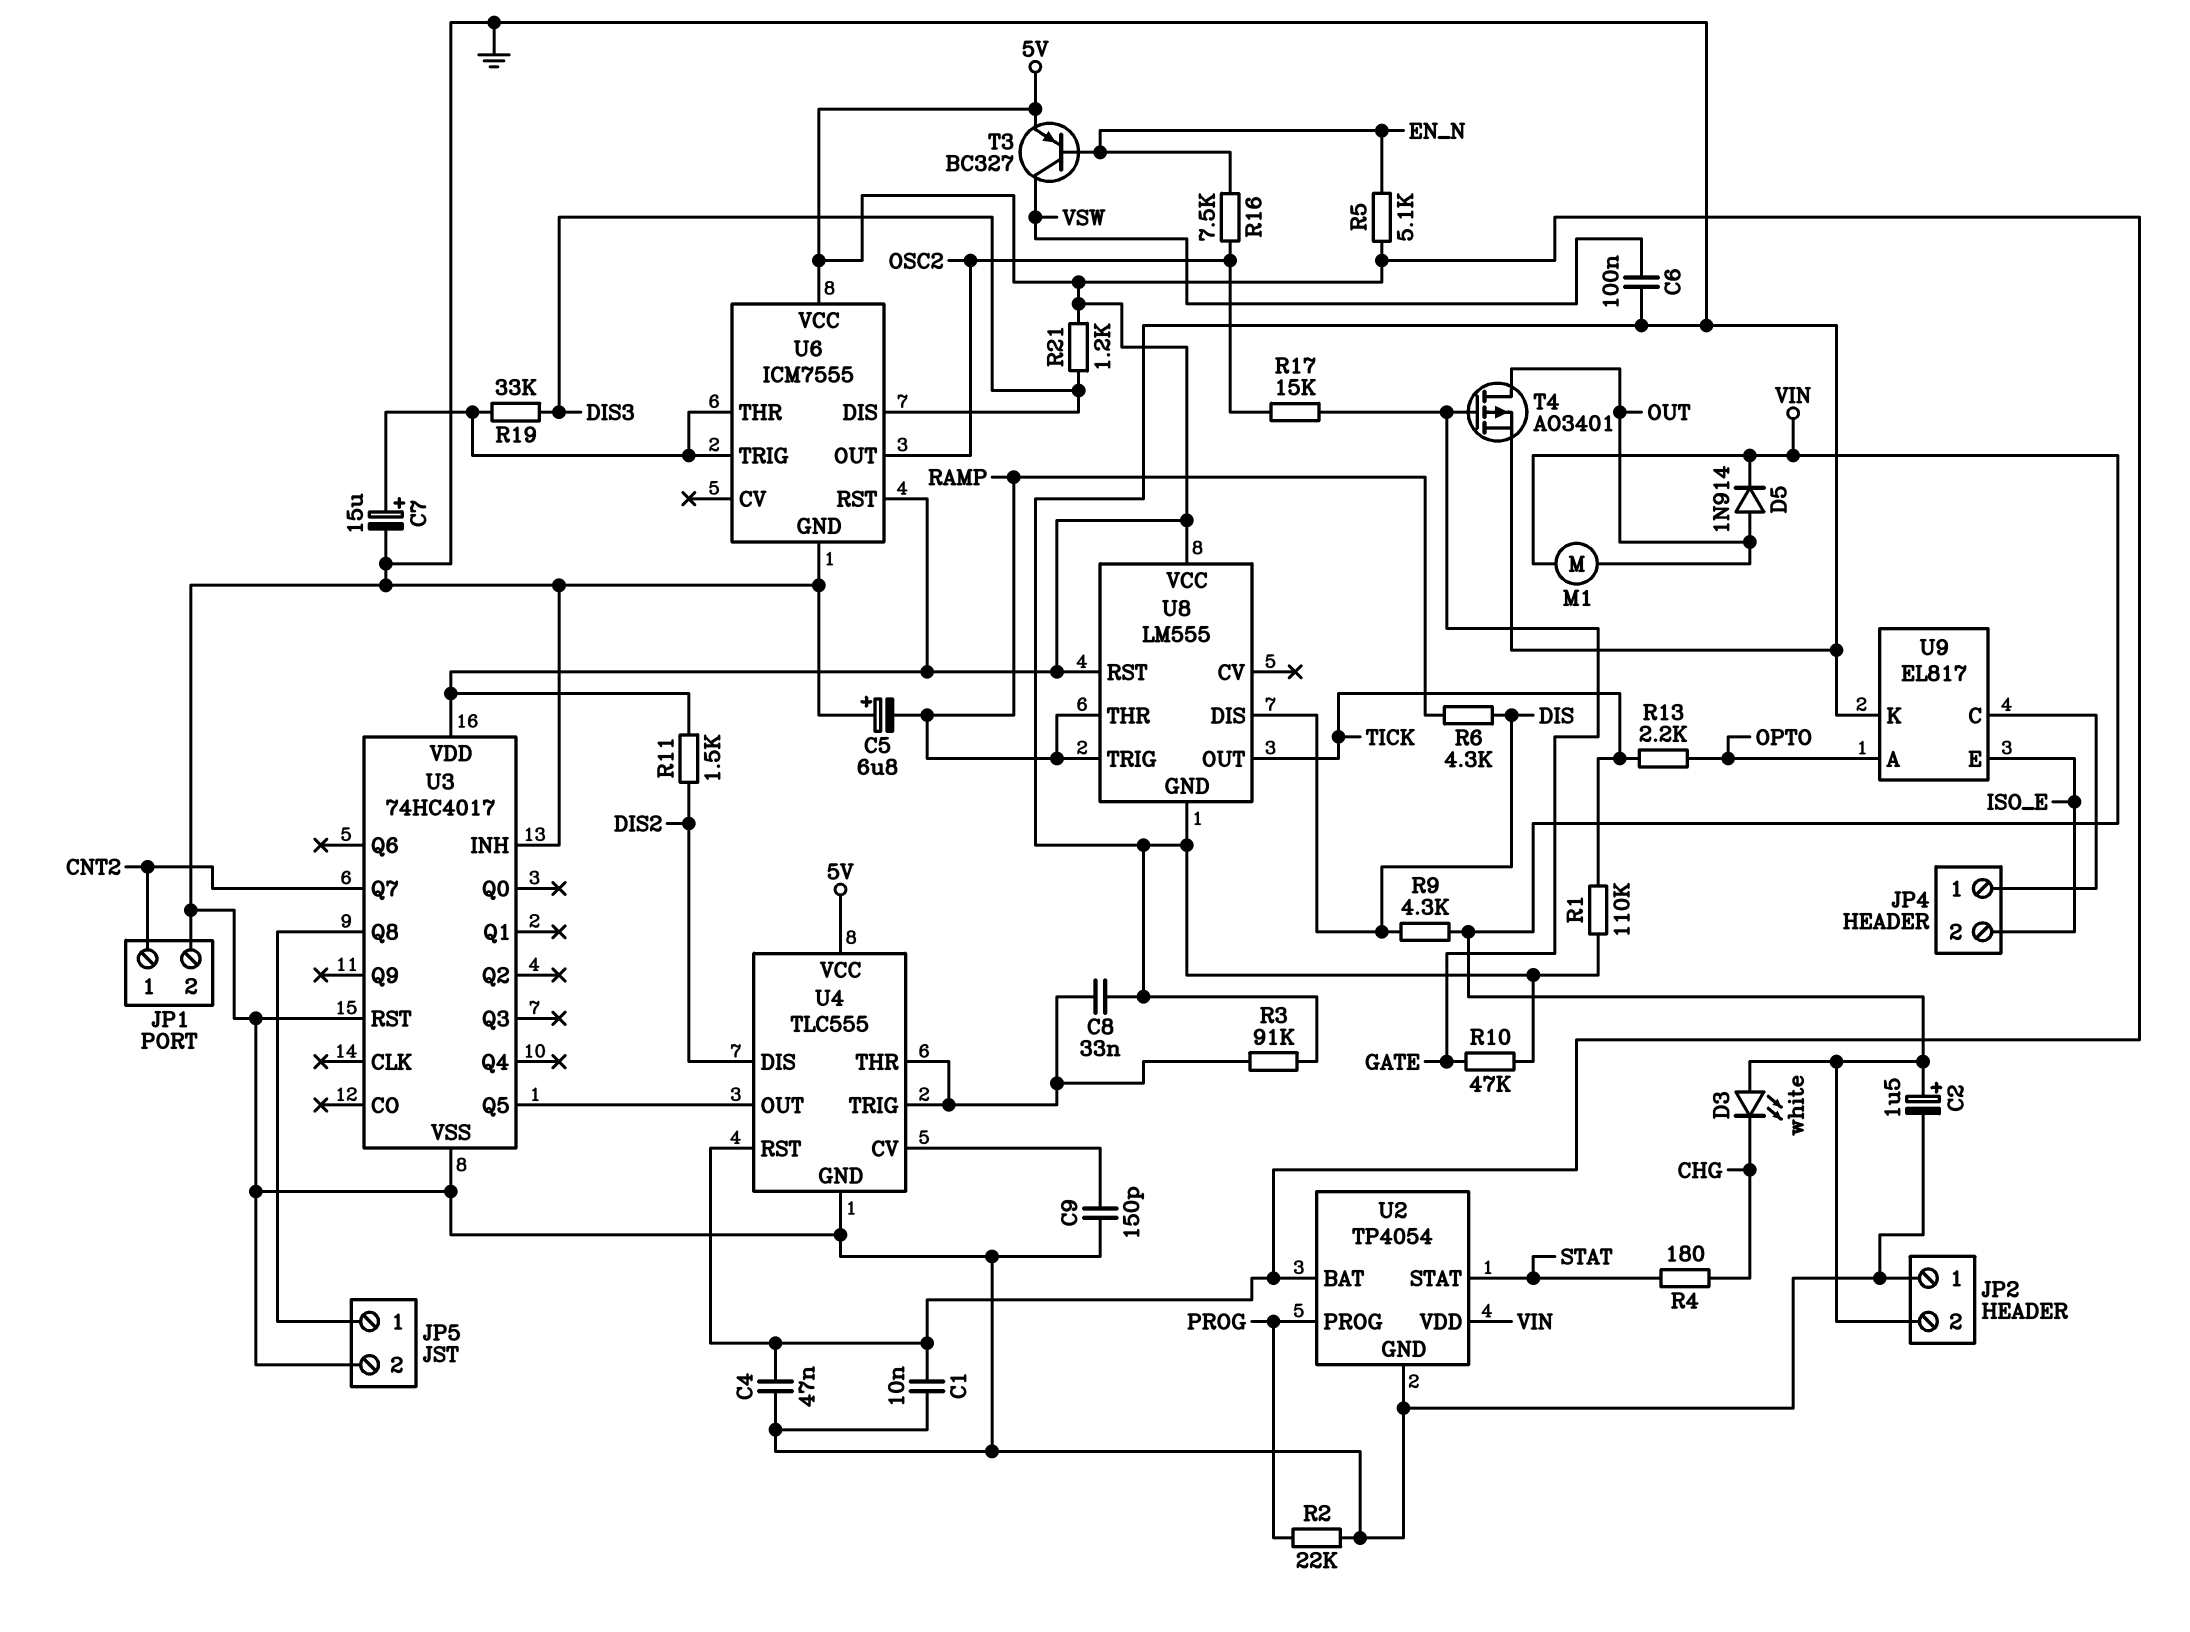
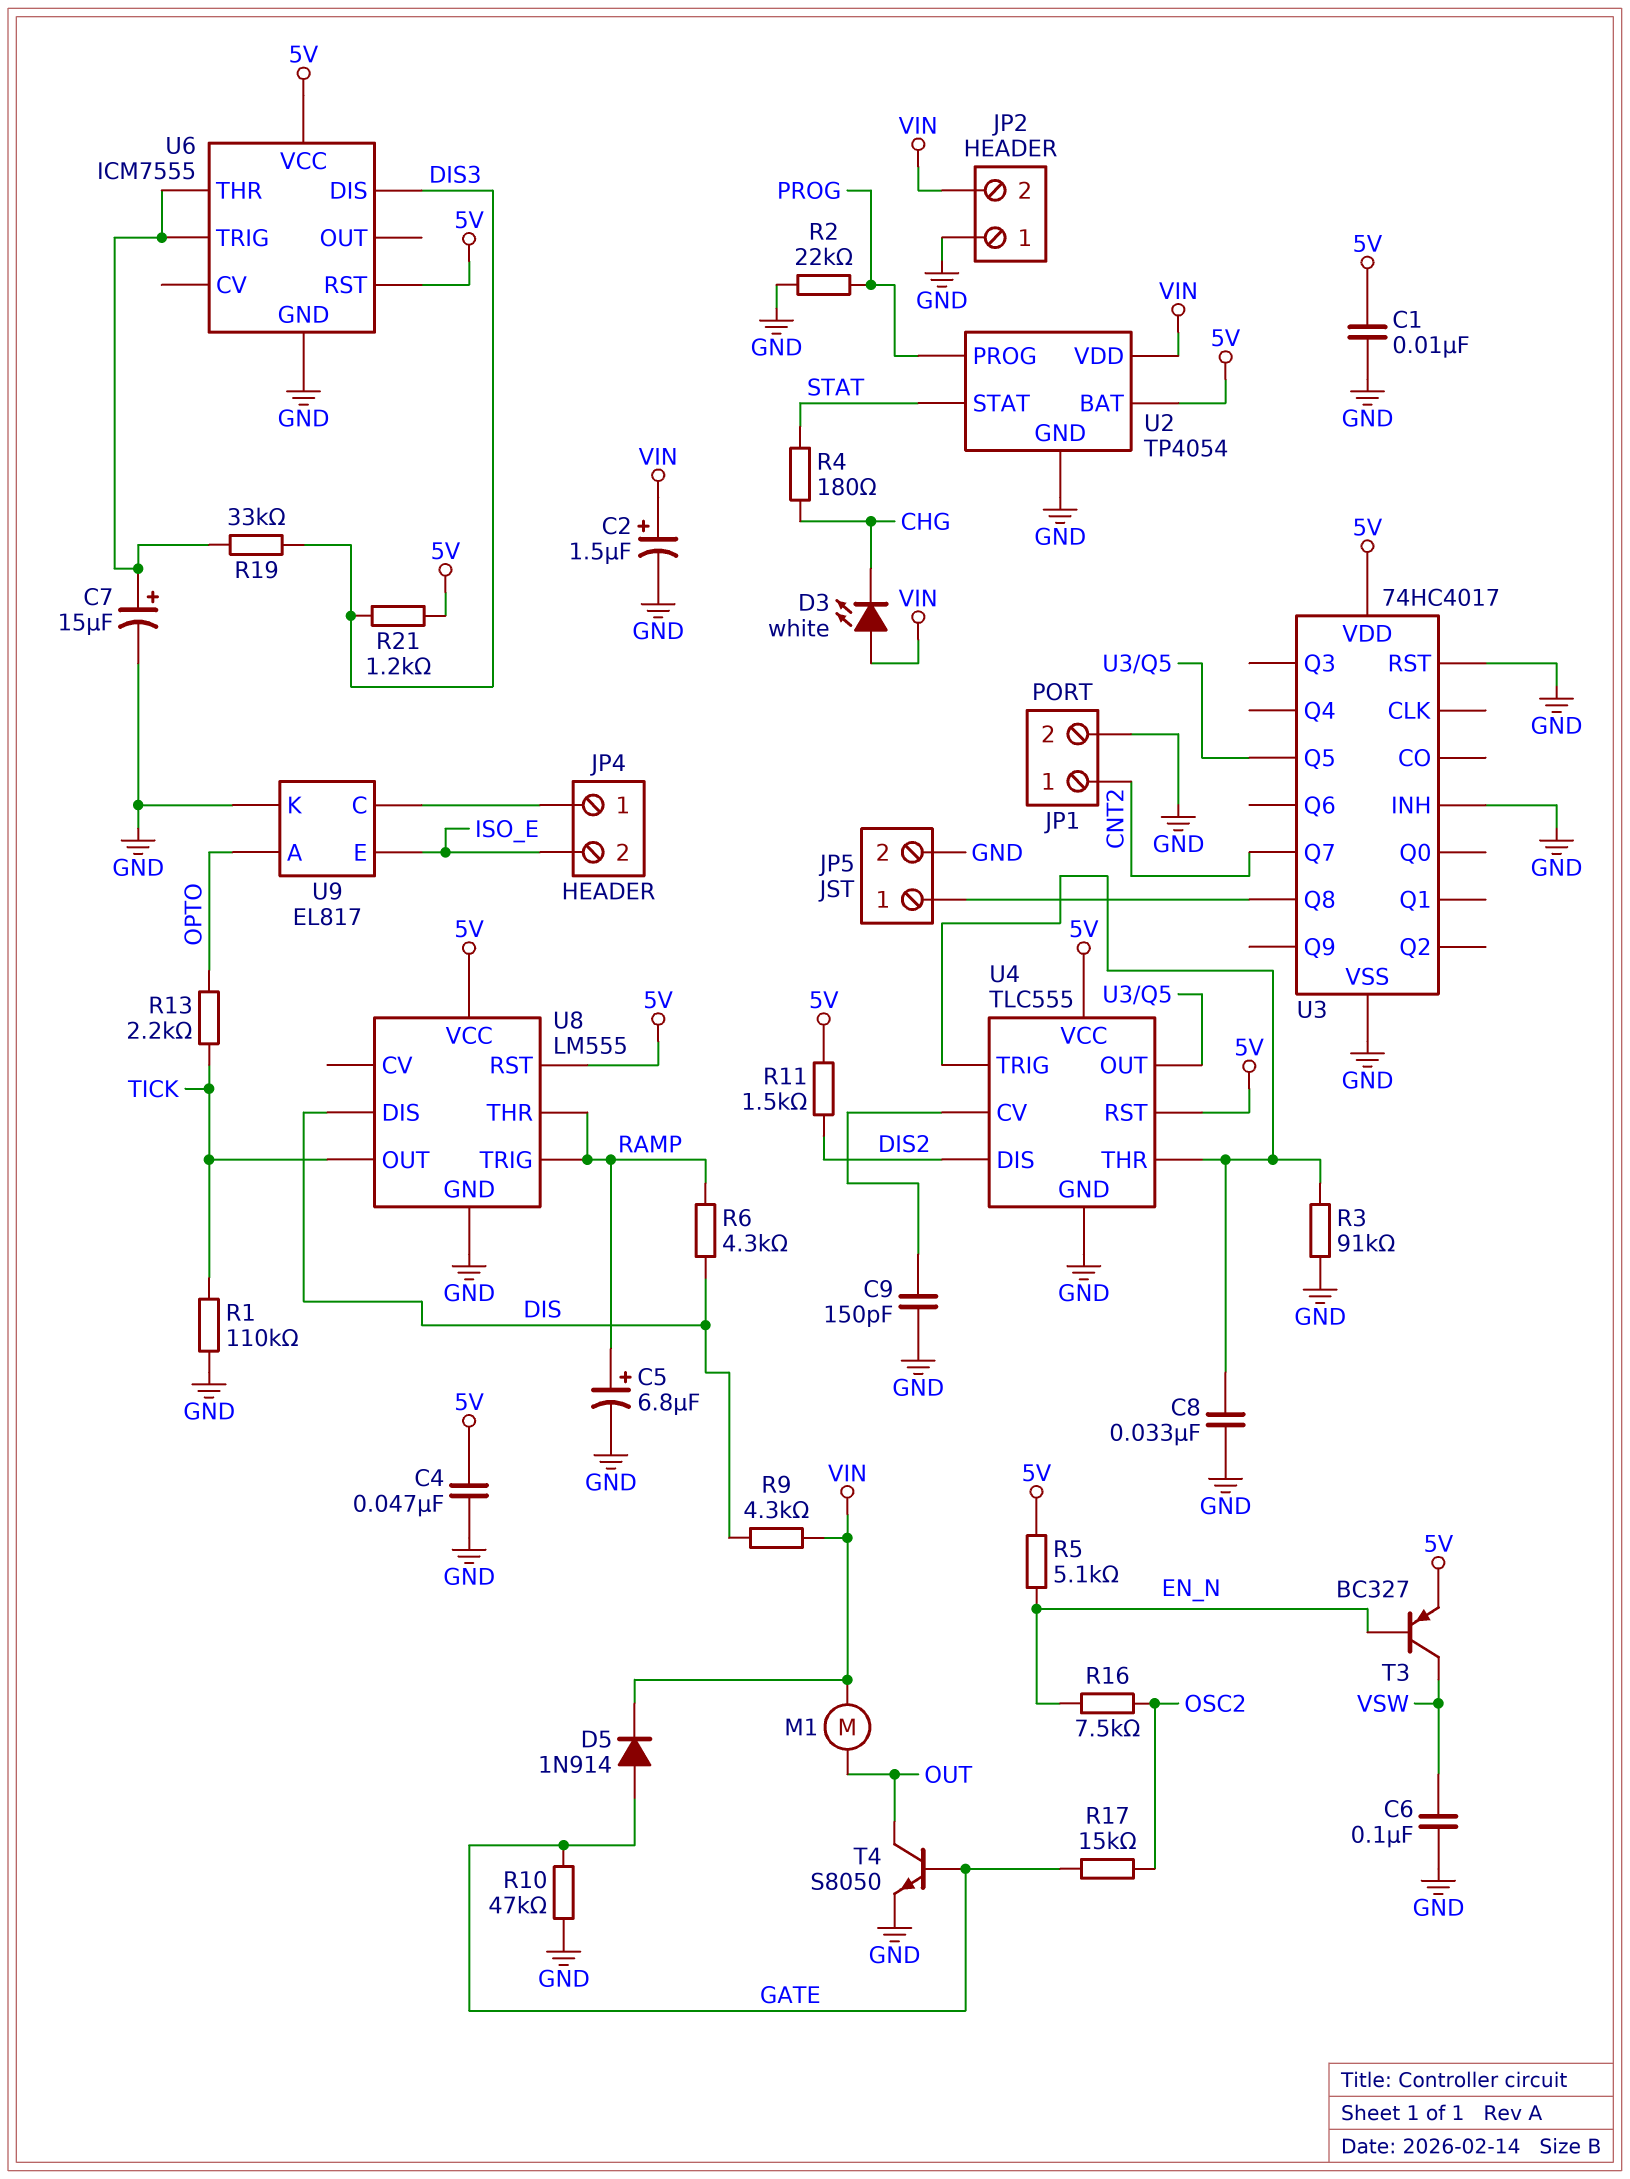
C5: 6.8uF (plus GND, minus RAMP) -> 6.8uF (plus RAMP, minus GND)
D5: diode 1N914 (A OUT, K VIN) -> diode 1N914 (A GATE, K VIN)
T4: PMOS AO3401 (G GATE, D OUT, S GND) -> NPN S8050 (B GATE, C OUT, E GND)
U6 pin OUT: OSC2 -> none

